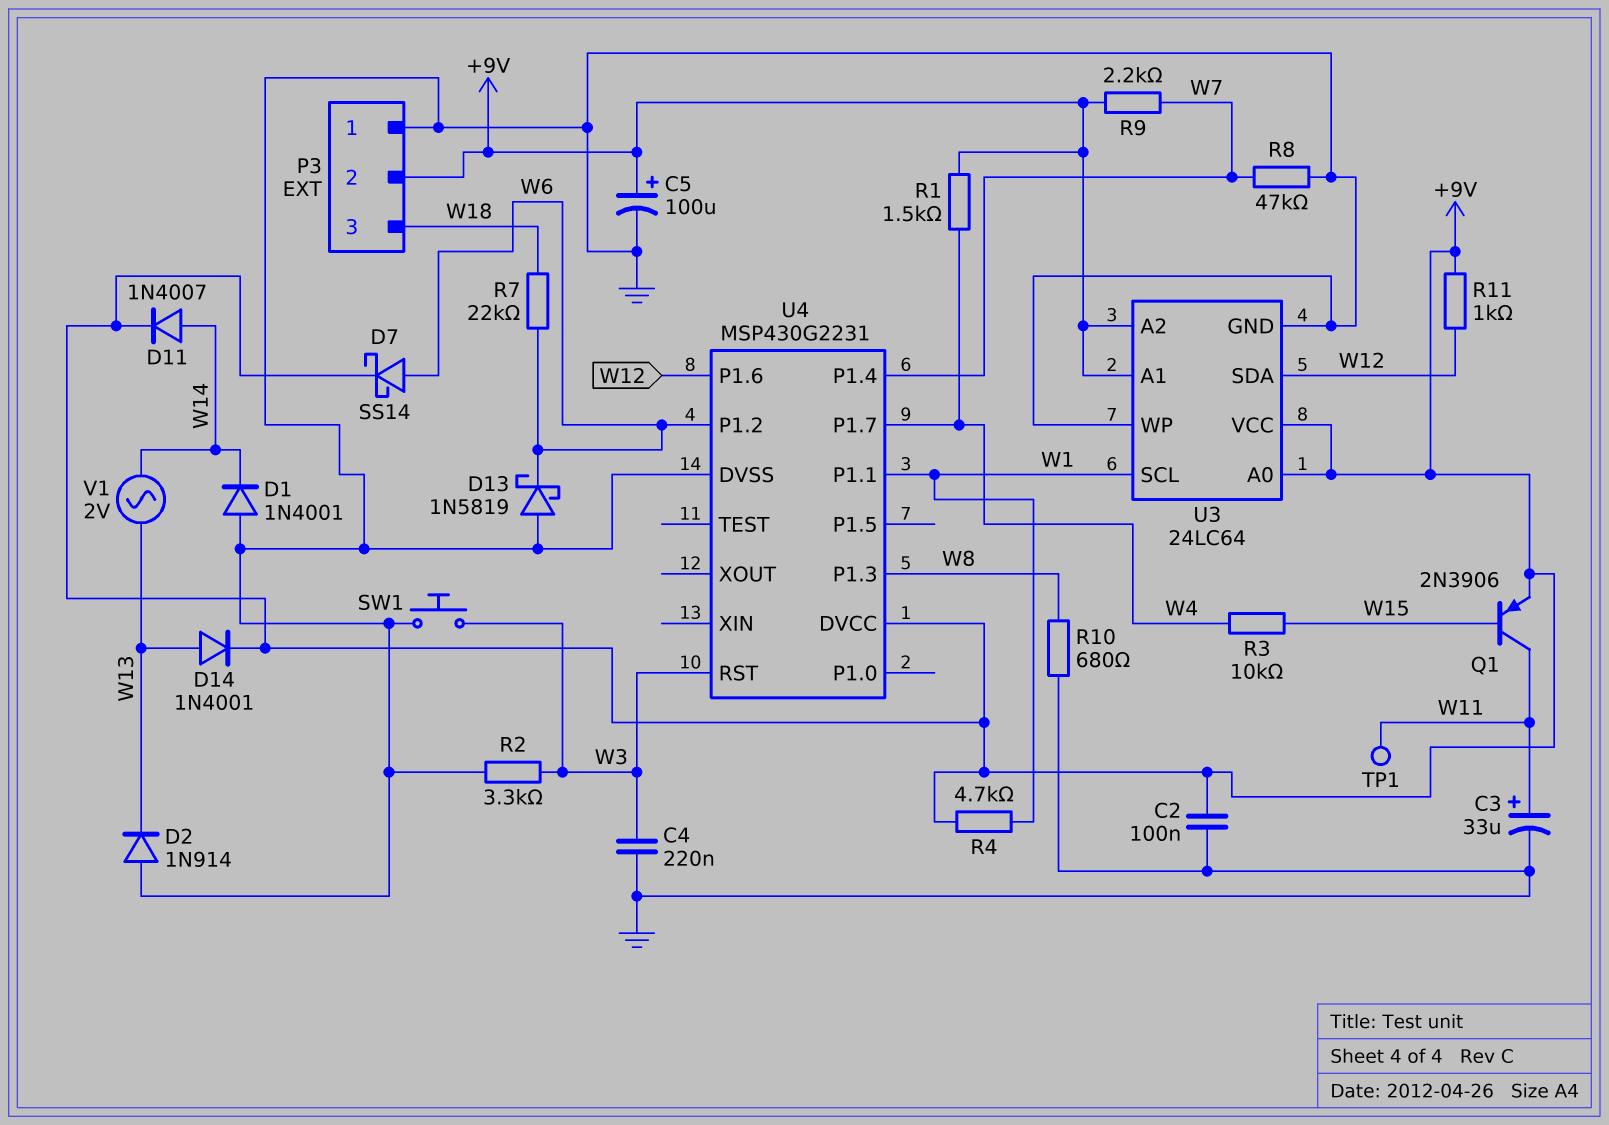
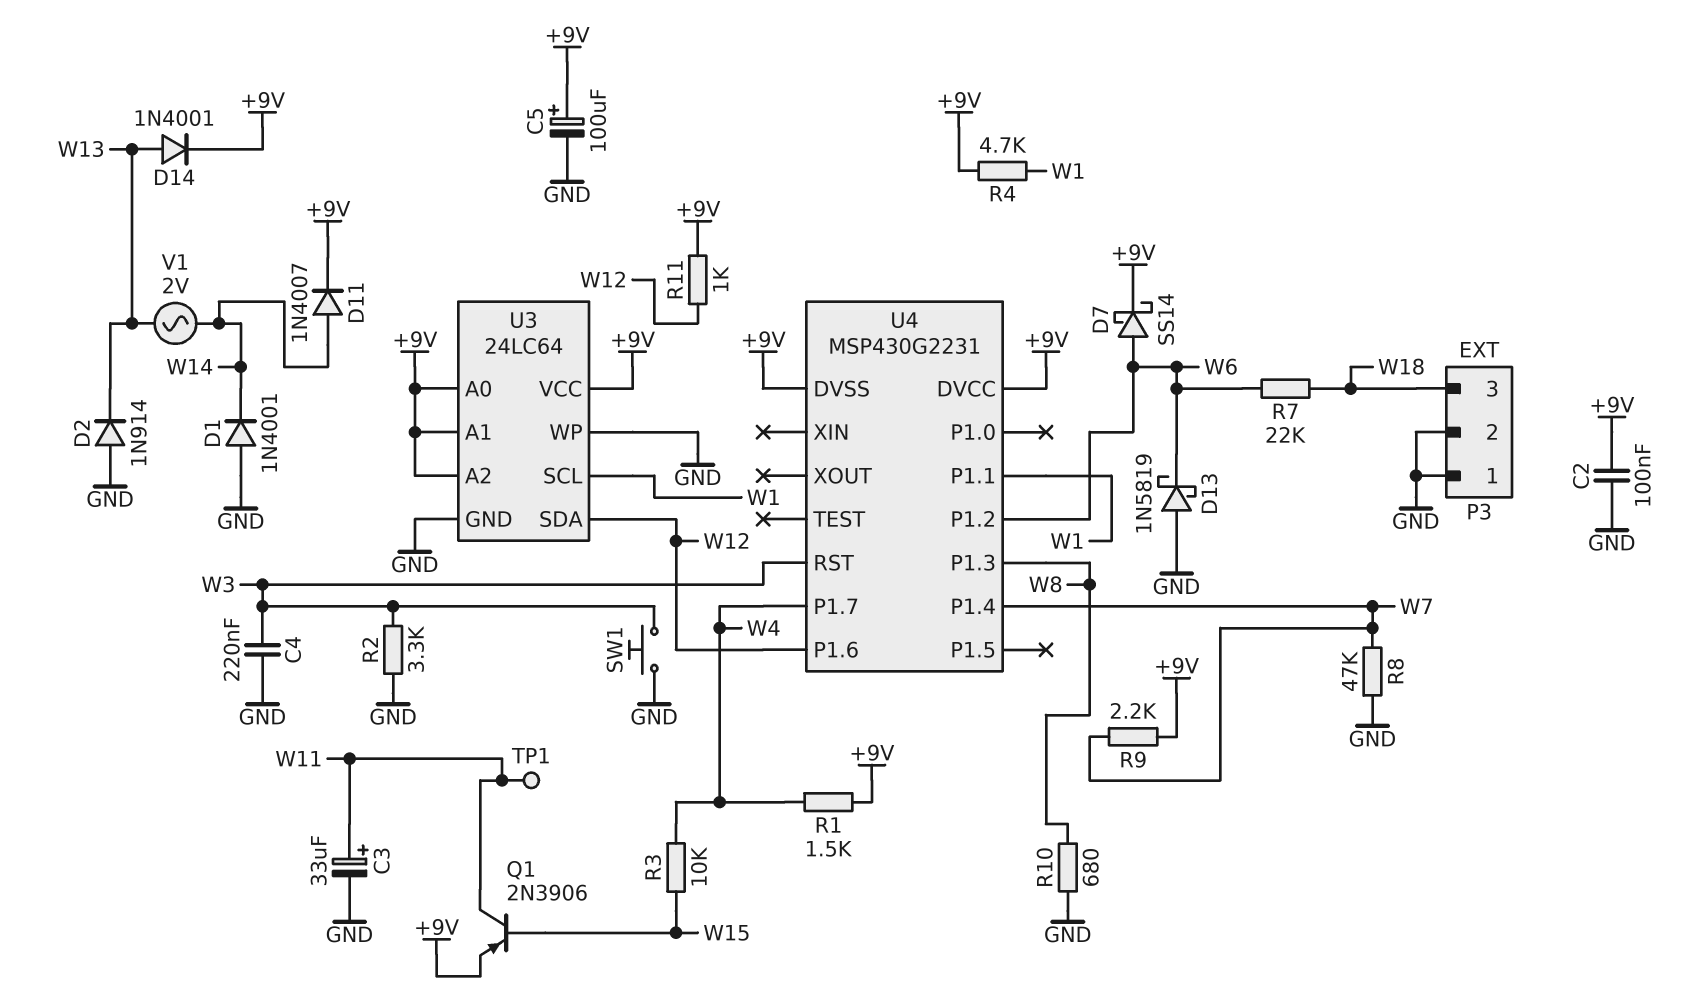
P3 pin 2: +9V -> GND
U4 pin DVSS: GND -> +9V

